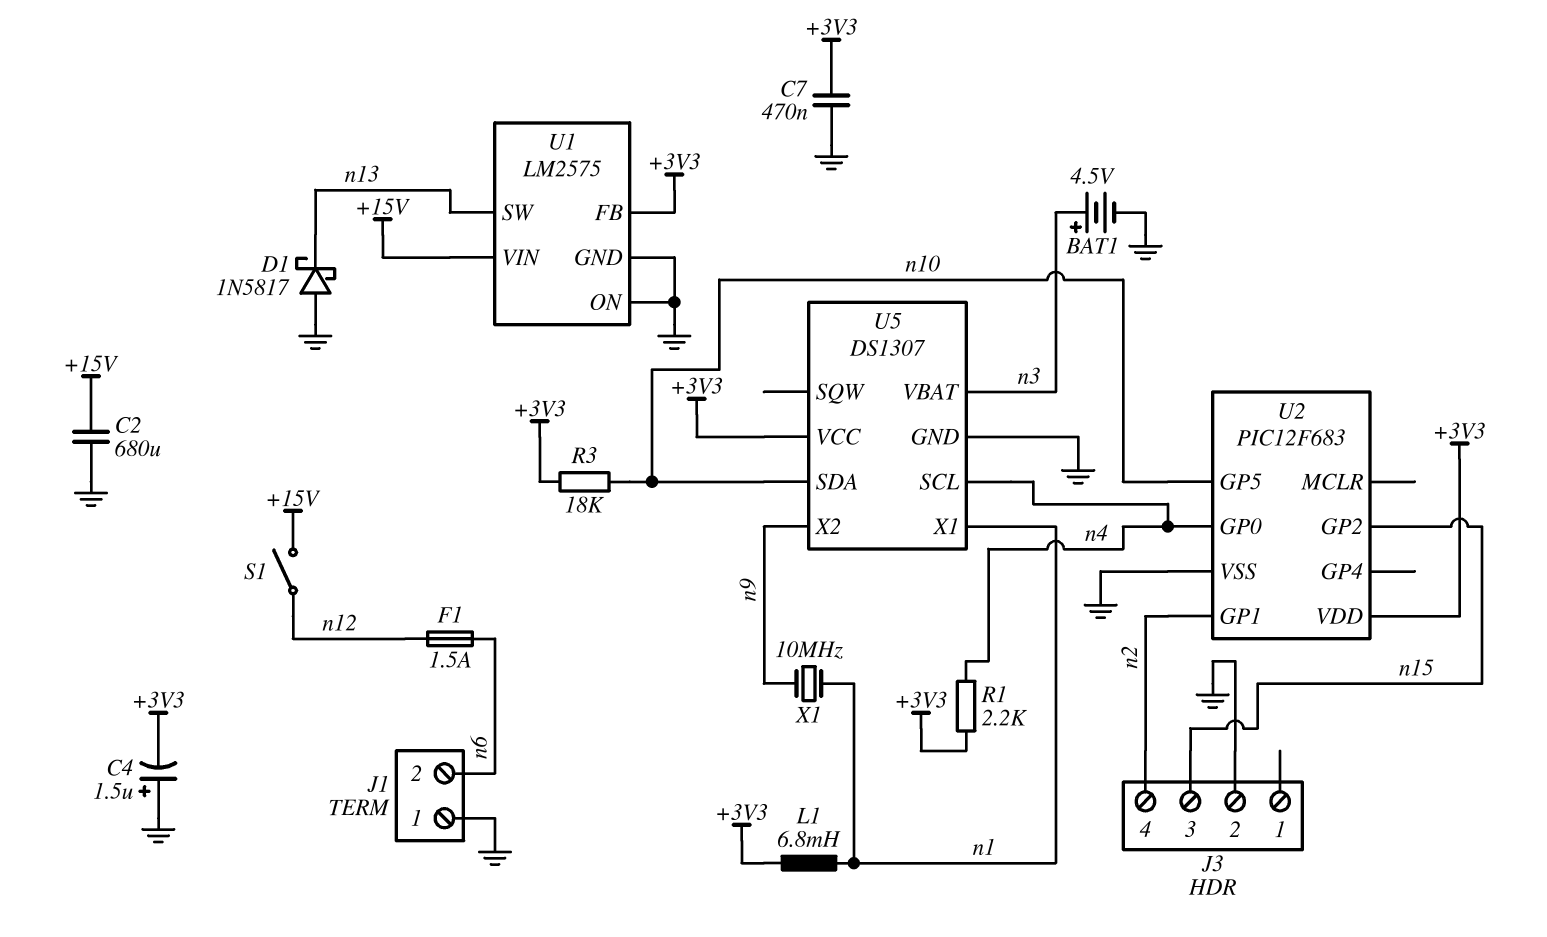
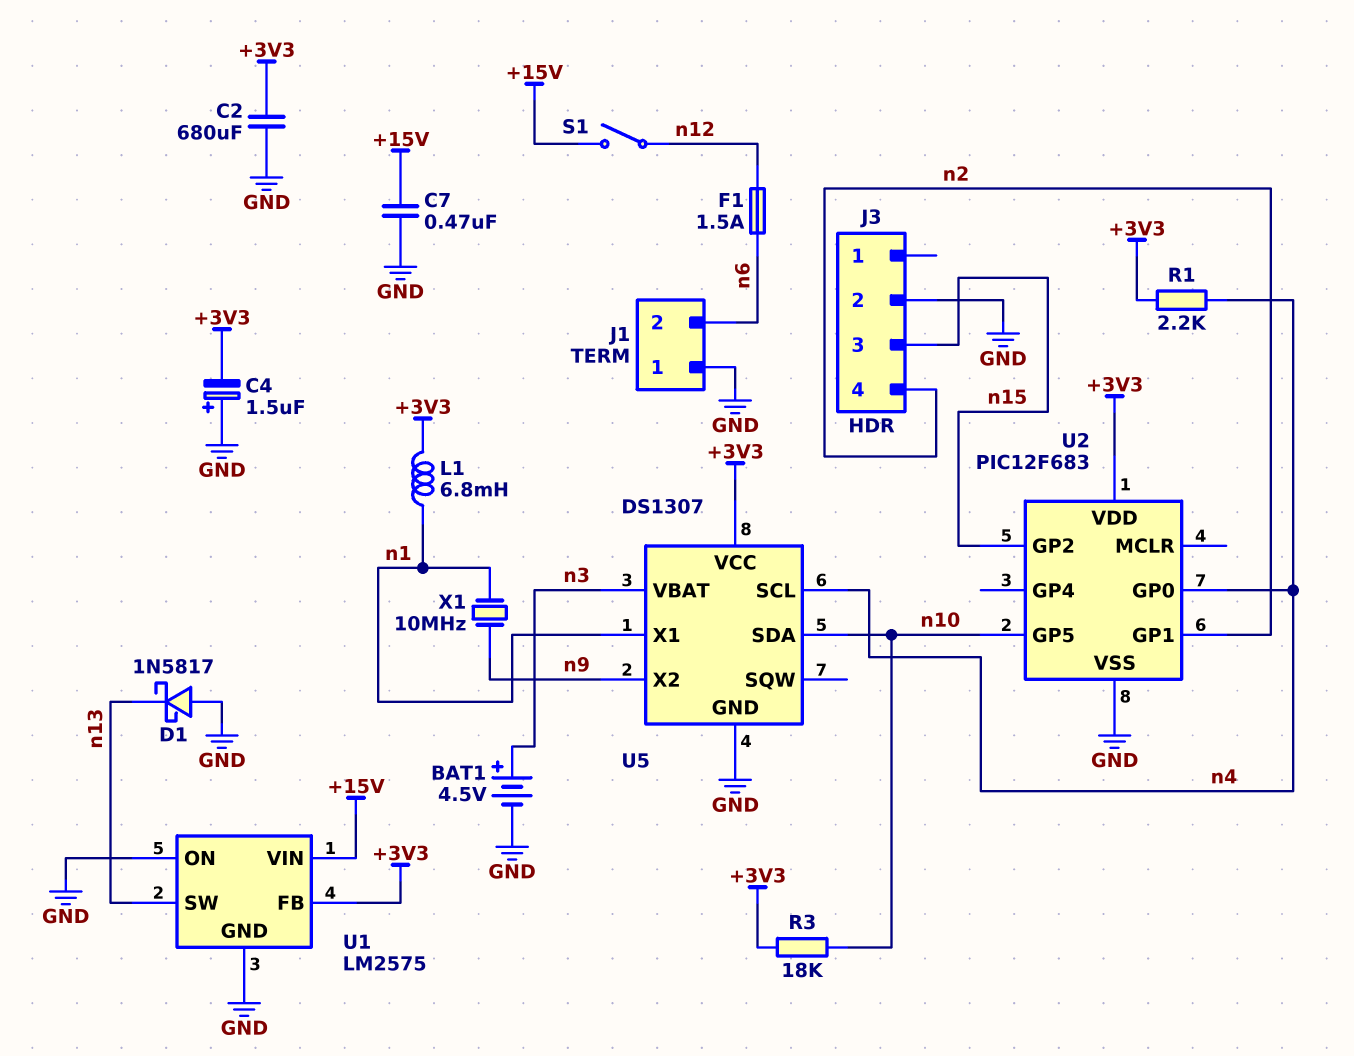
C2: 680uF (+15V, GND) -> 680uF (+3V3, GND)
C7: 470nF (+3V3, GND) -> 470nF (+15V, GND)

